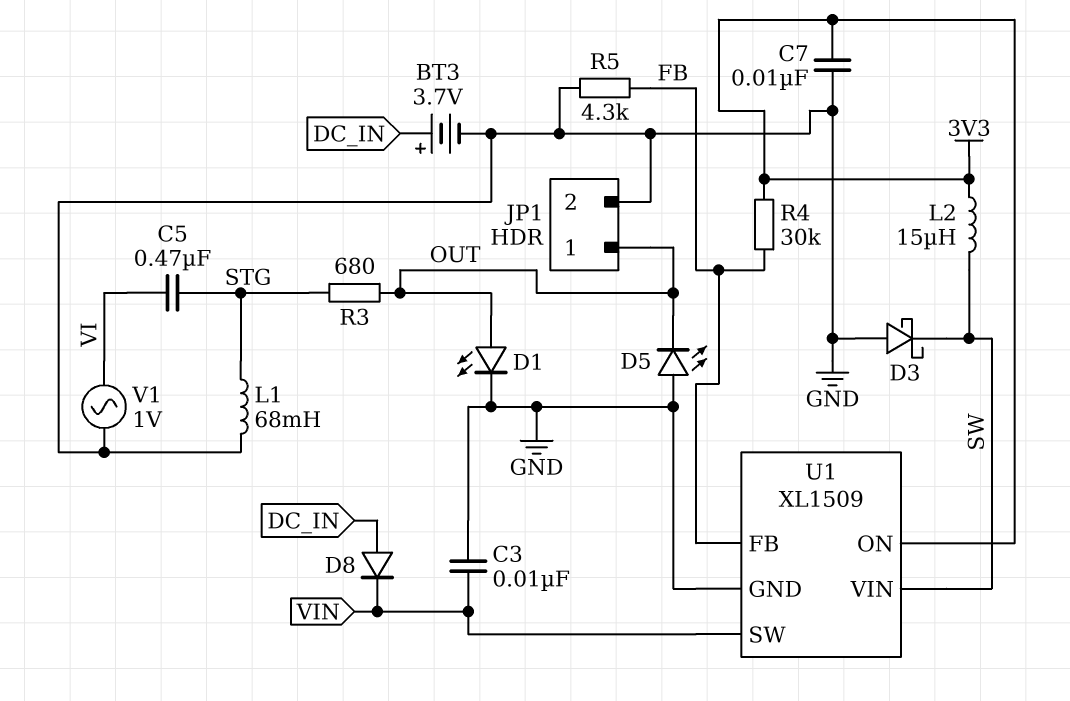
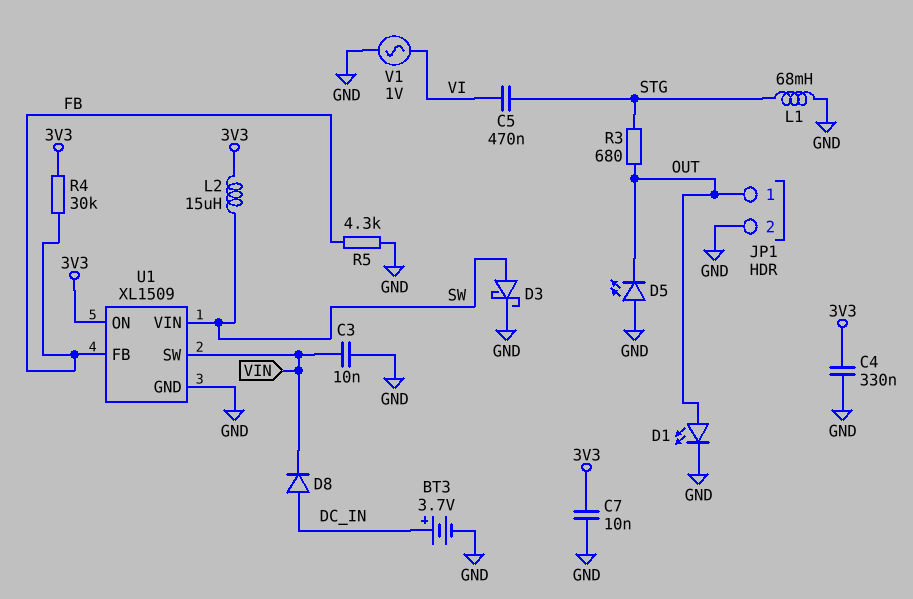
C4: none -> 330nF (3V3, GND)
D3: schottky (A GND, K SW) -> schottky (A SW, K GND)

